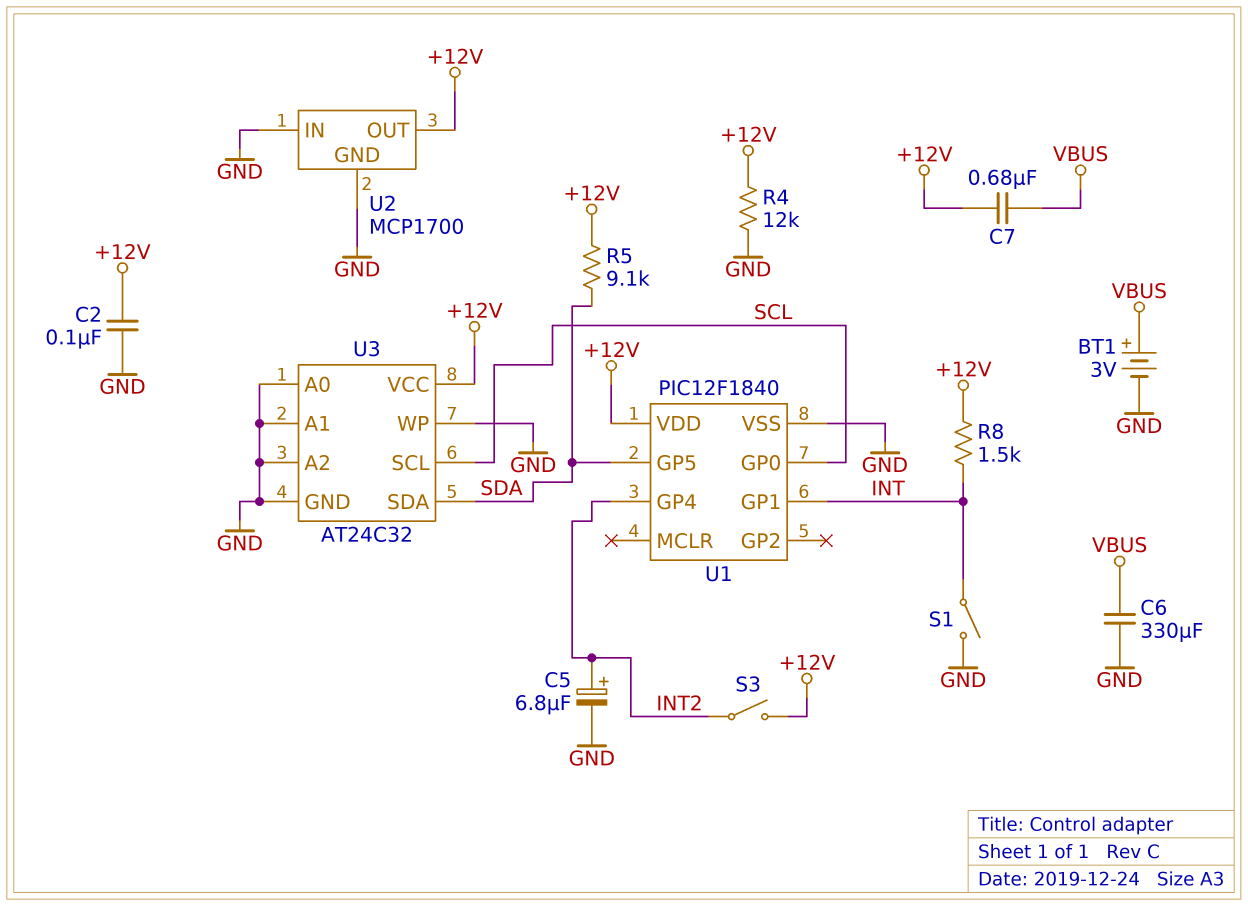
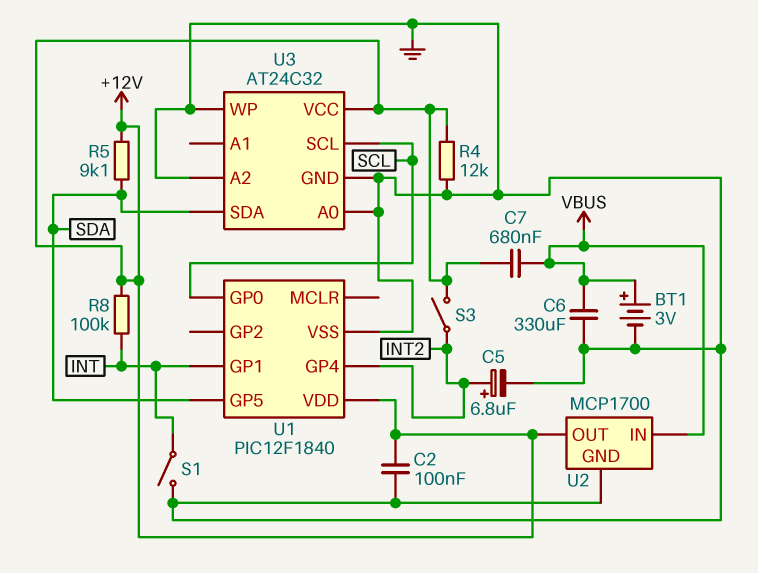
R8: 1.5k (+12V, INT) -> 100k (+12V, INT)
U2 pin IN: GND -> VBUS
U3 pin A1: GND -> none

